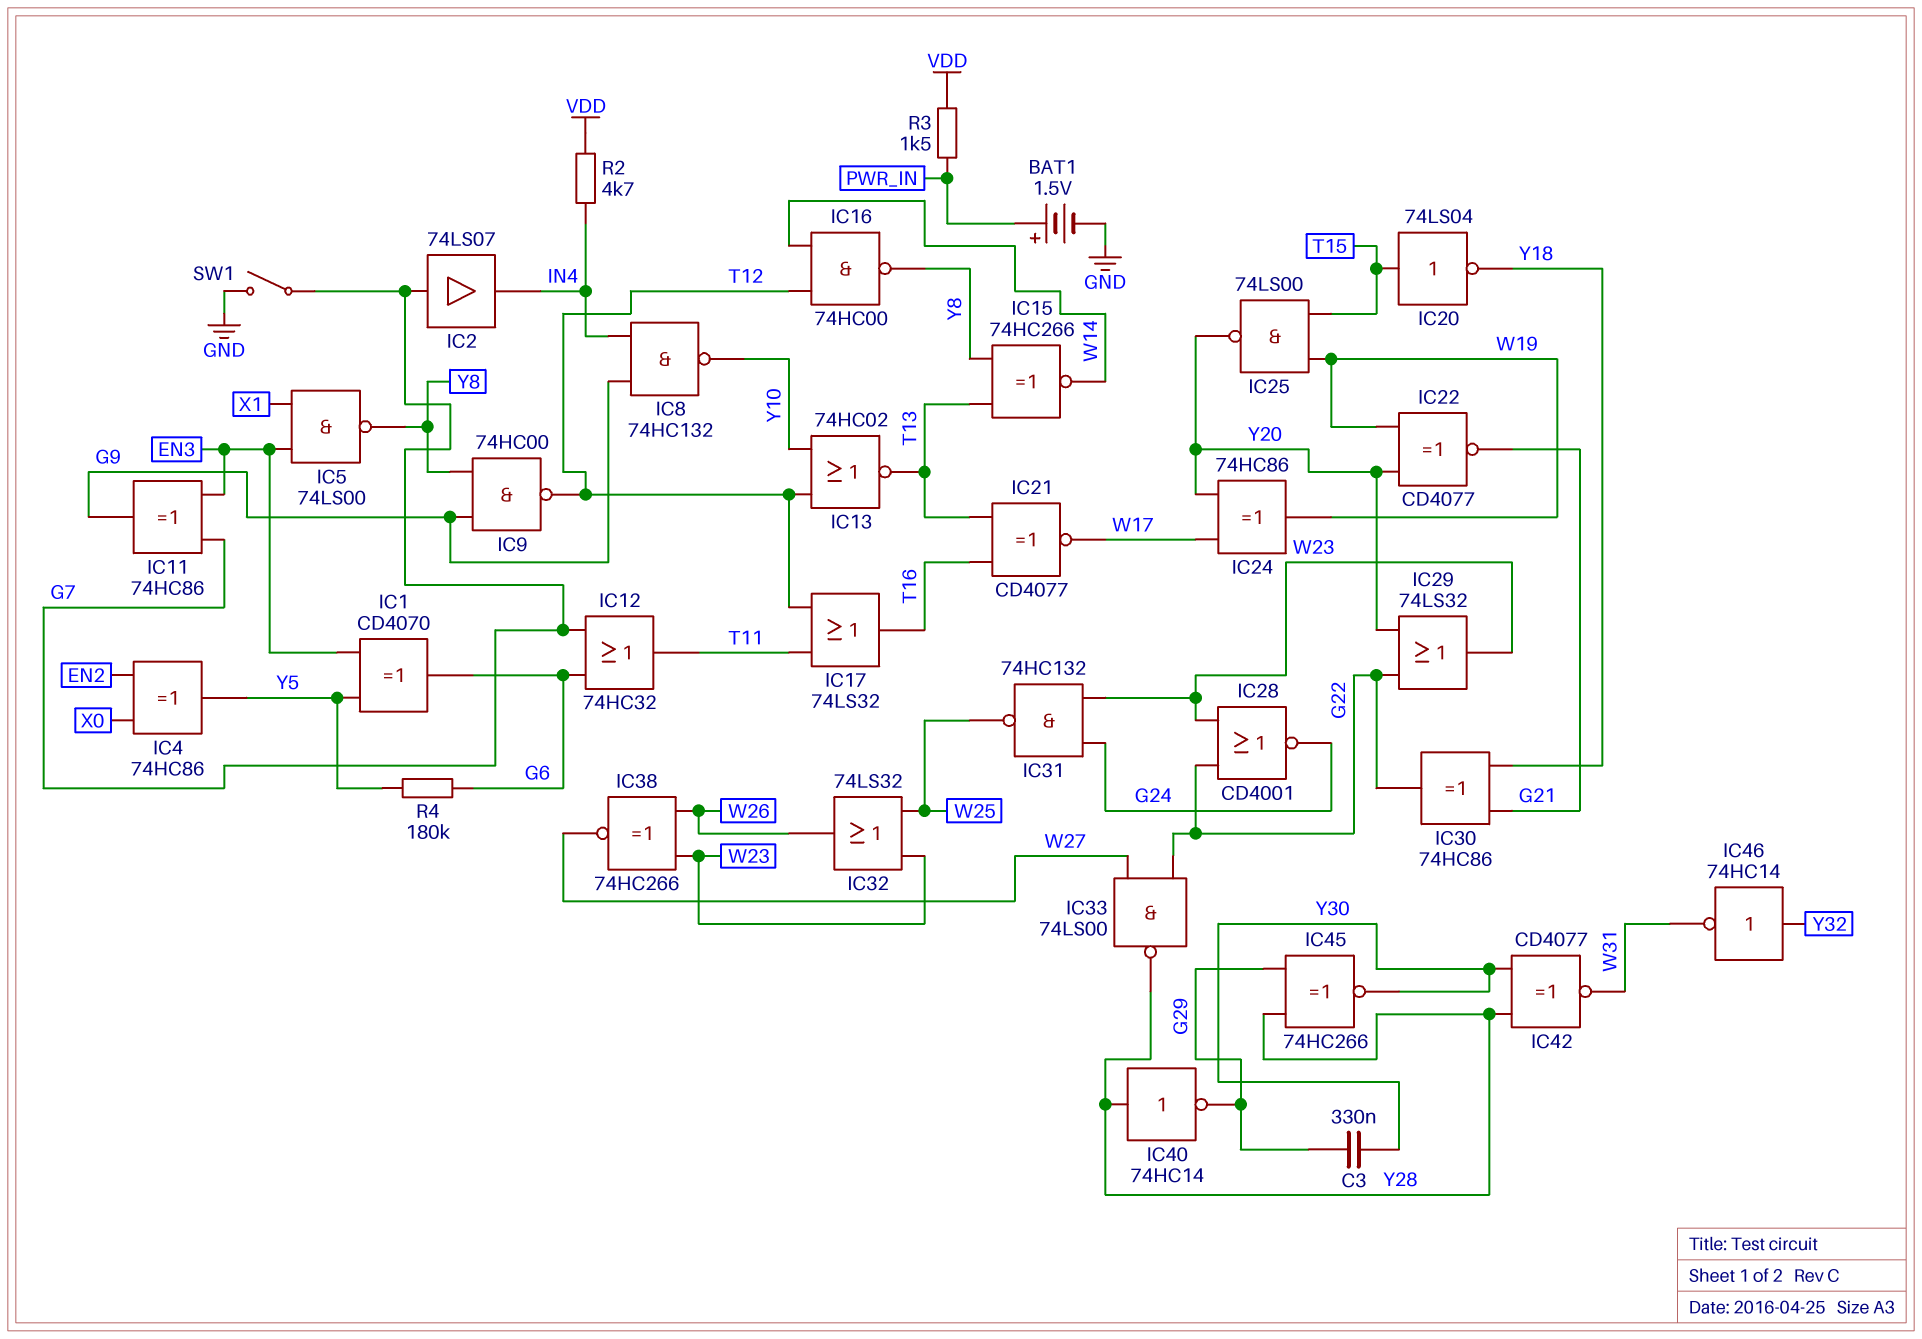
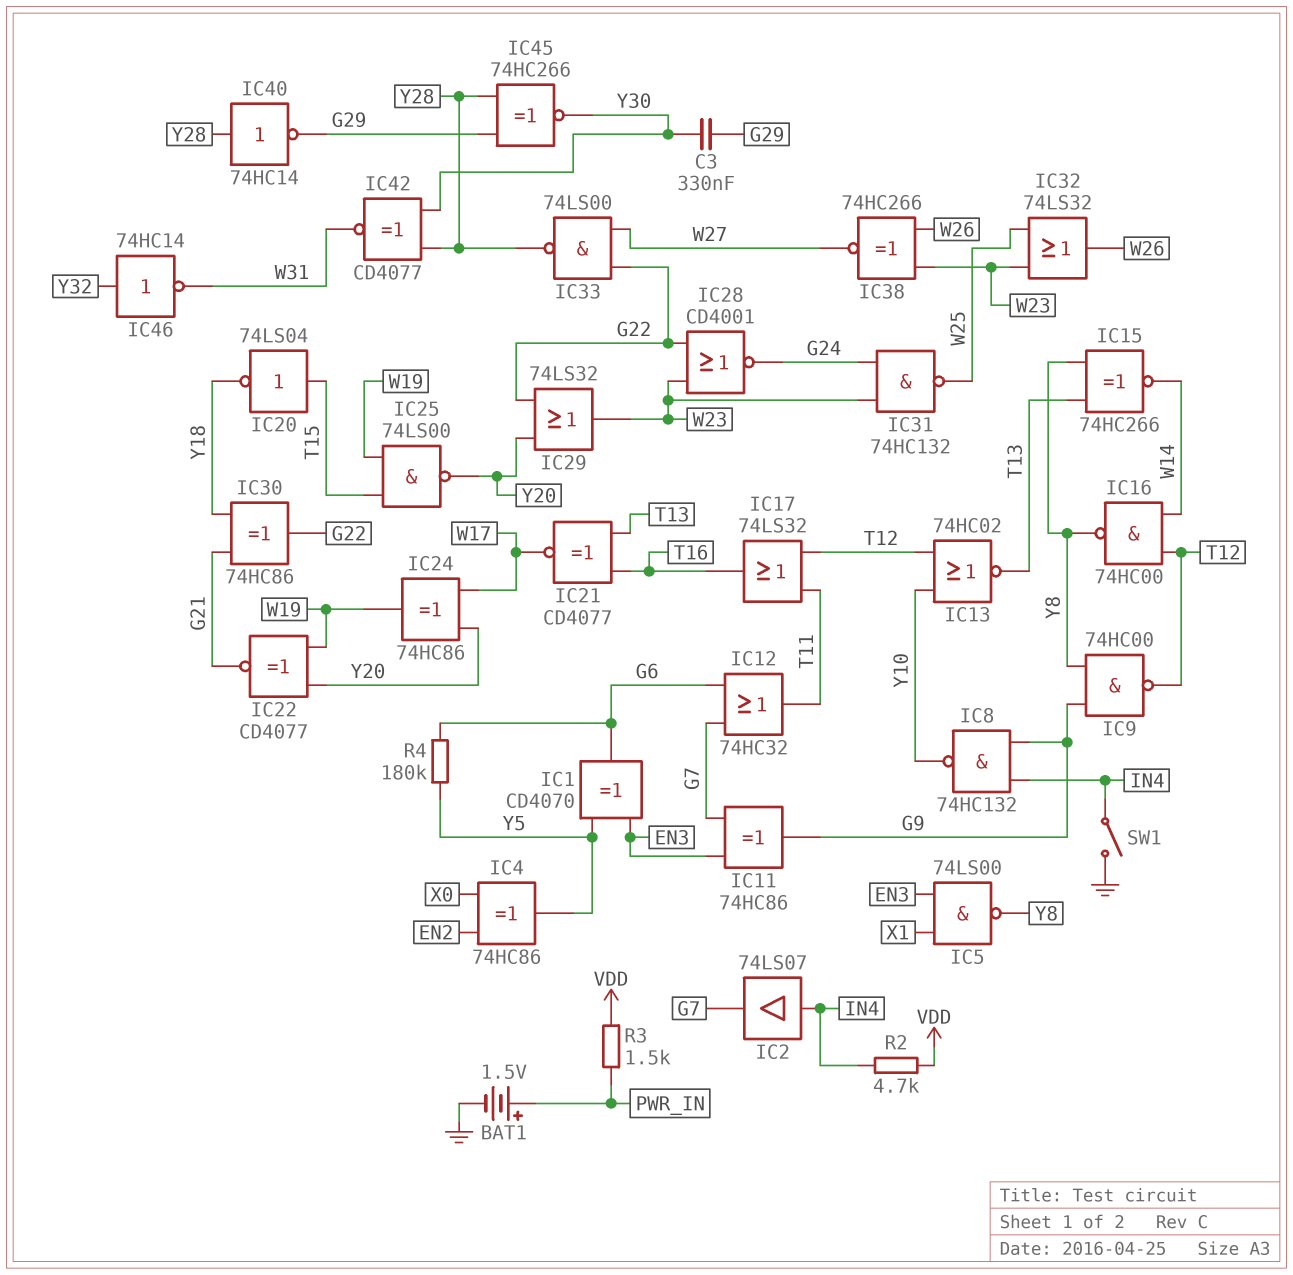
IC2: buffer 74LS07 (in G7, out IN4) -> buffer 74LS07 (in IN4, out G7)
SW1: switch (G7, GND) -> switch (GND, IN4)

